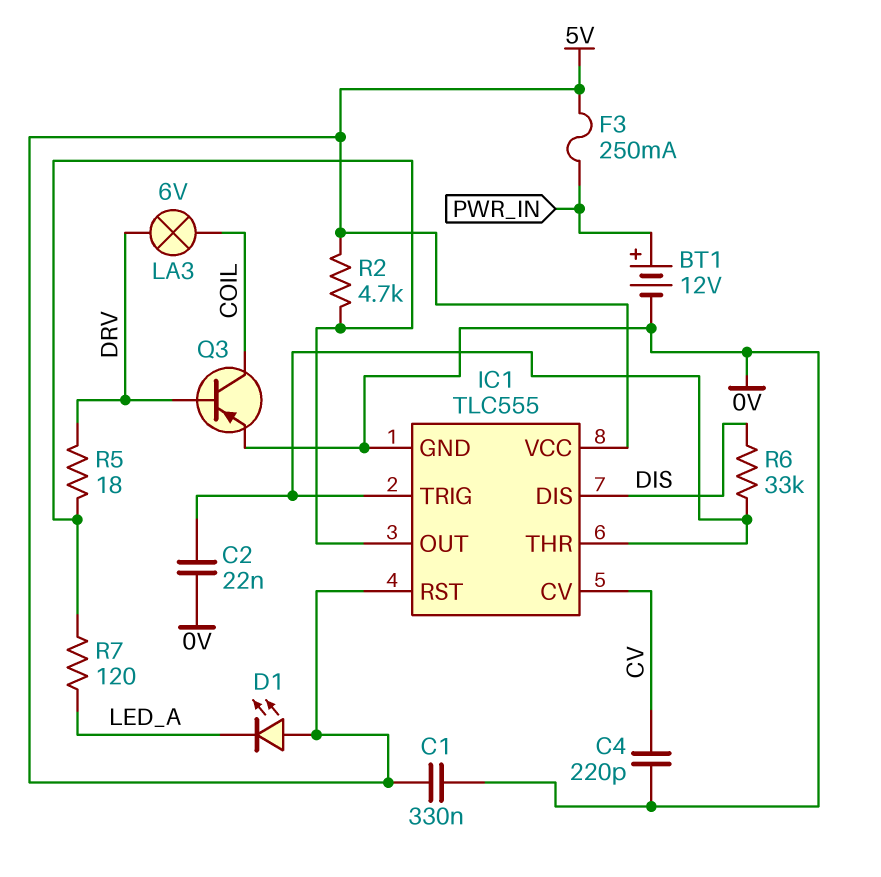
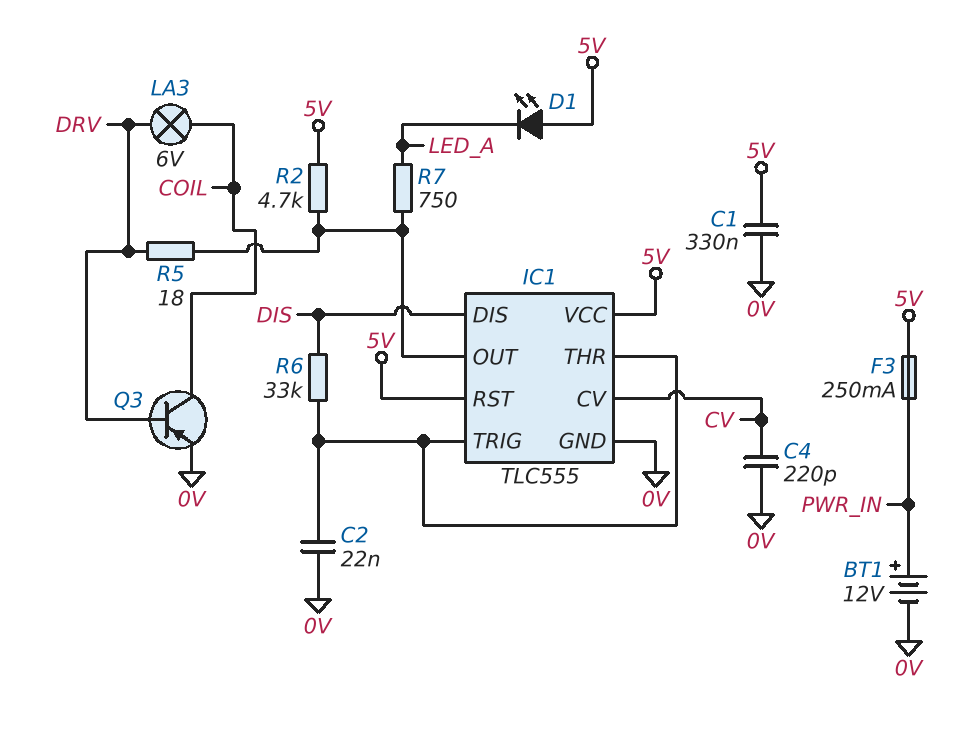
R7: 120 (IC1/OUT, LED_A) -> 750 (IC1/OUT, LED_A)

